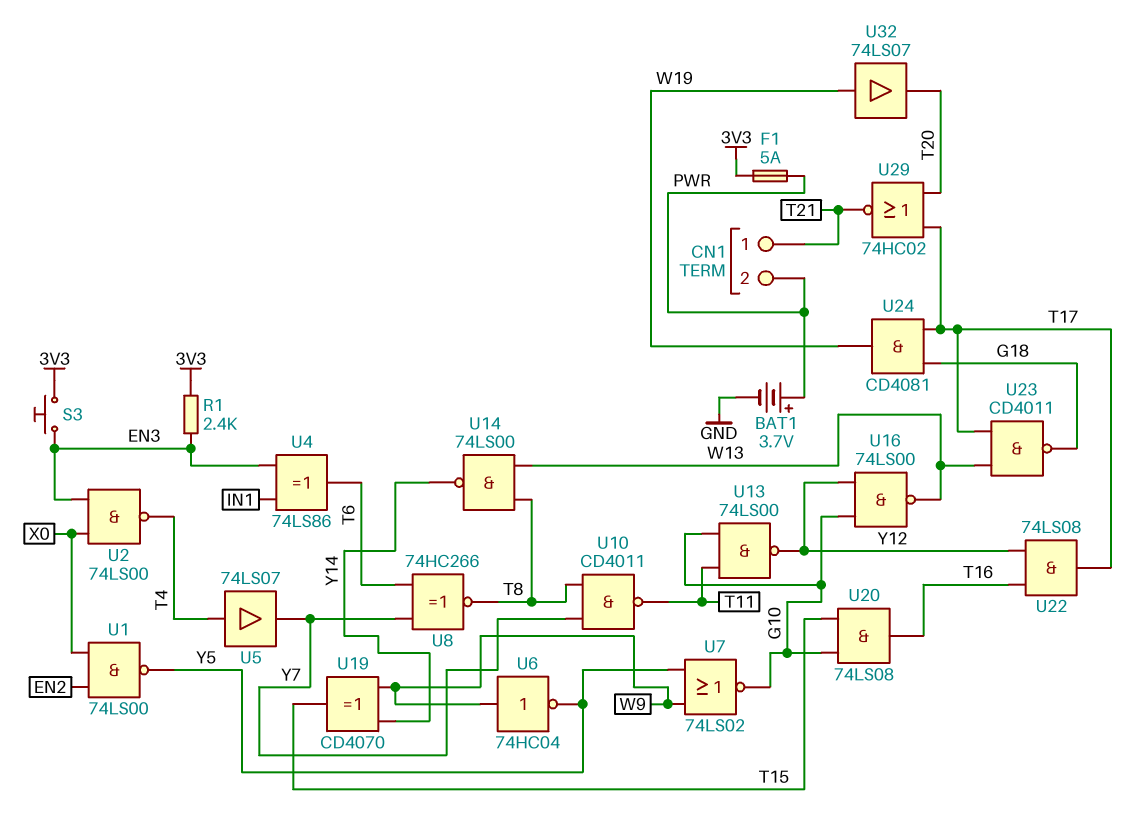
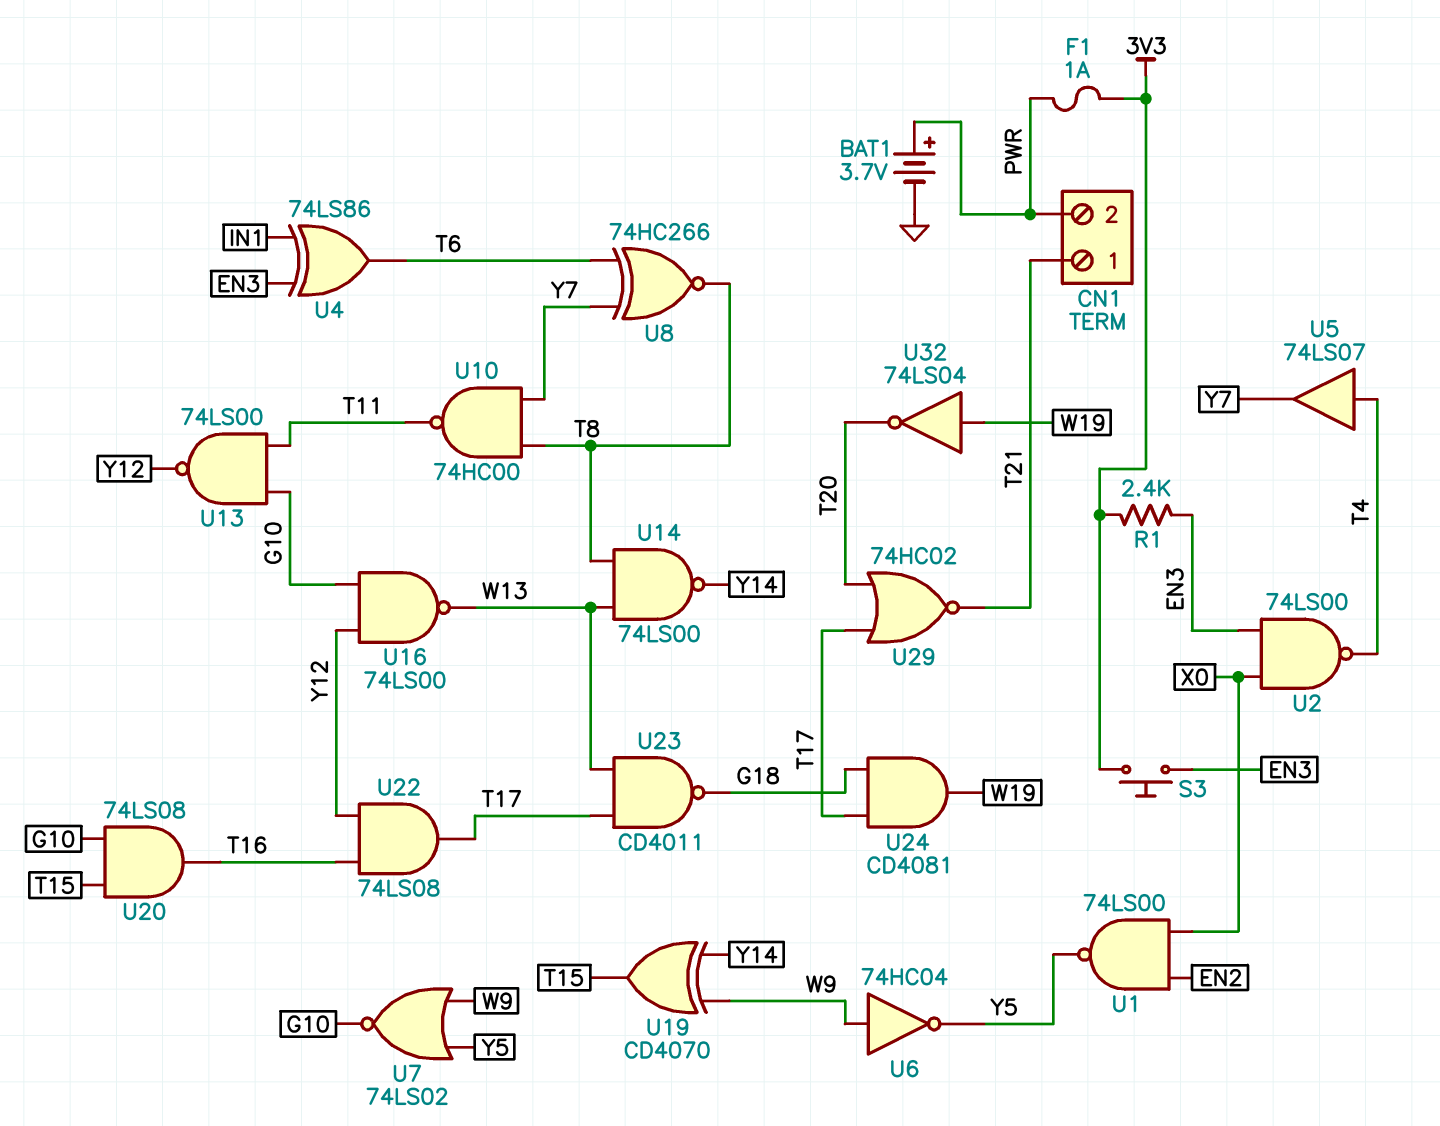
F1: 5A (3V3, PWR) -> 1A (3V3, PWR)
U10: NAND CD4011 (in T8, in Y7, out T11) -> NAND 74HC00 (in T8, in Y7, out T11)
U32: buffer 74LS07 (in W19, out T20) -> NOT 74LS04 (in W19, out T20)

